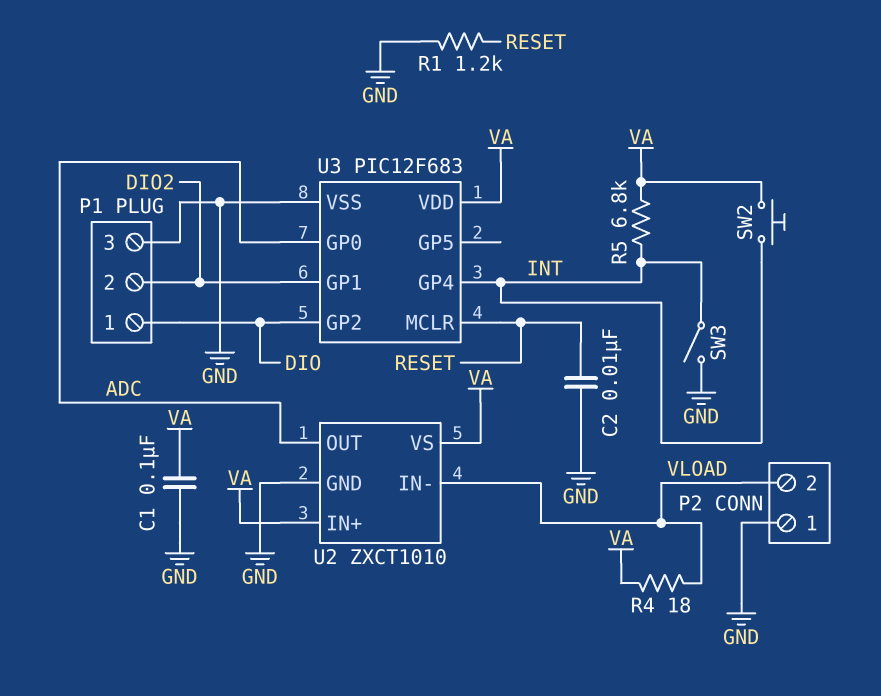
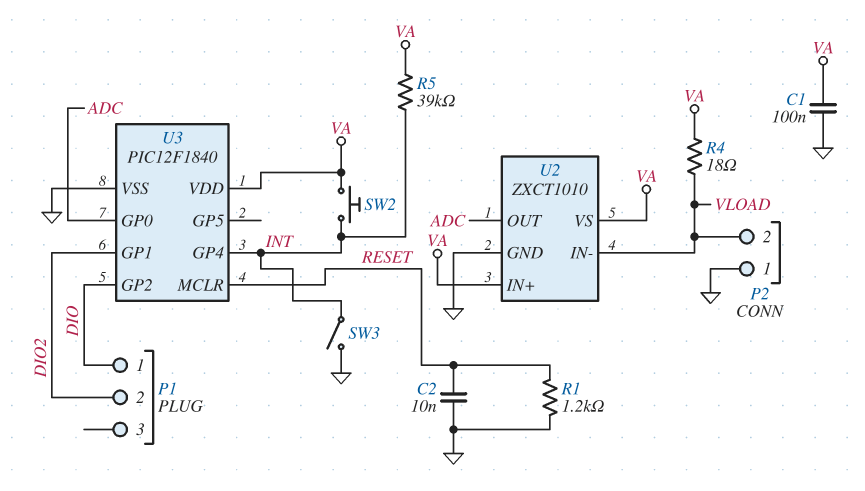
P1 pin 3: GND -> none
R5: 6.8k (INT, VA) -> 39k (INT, VA)
U3: PIC12F683 -> PIC12F1840

